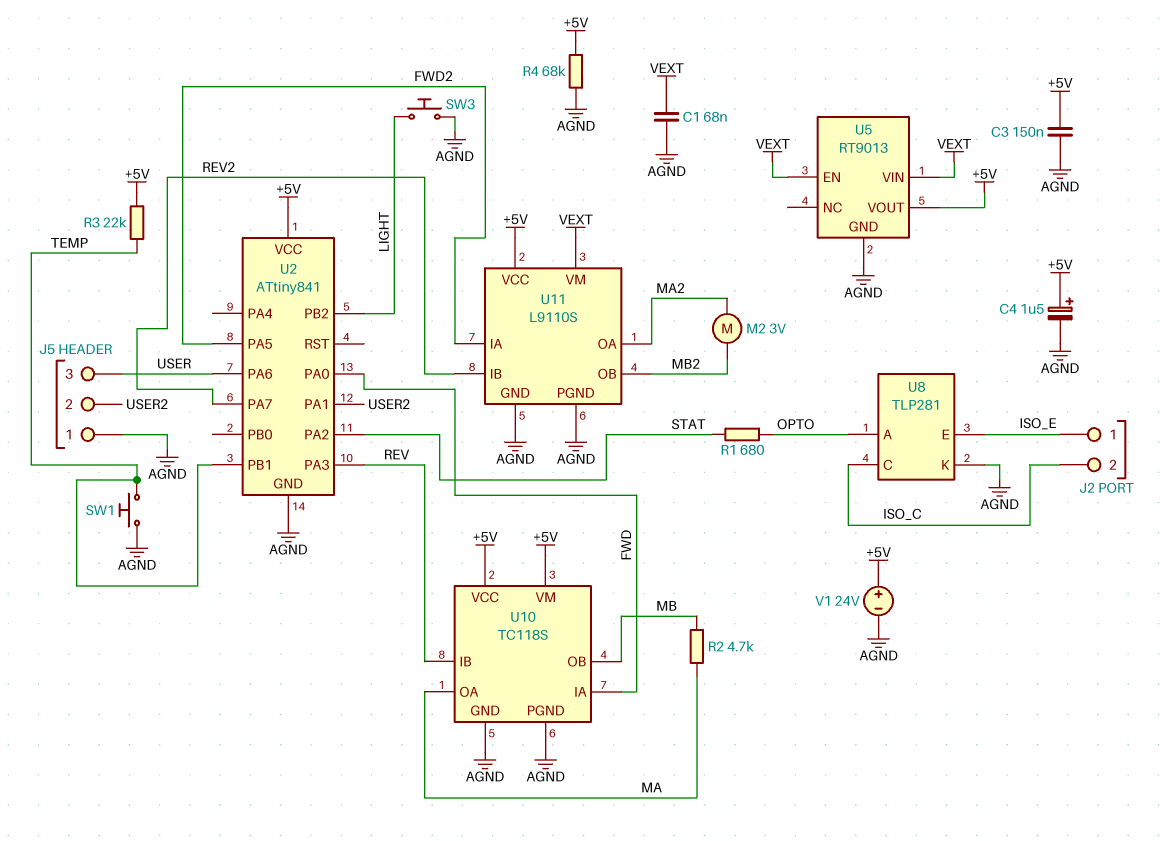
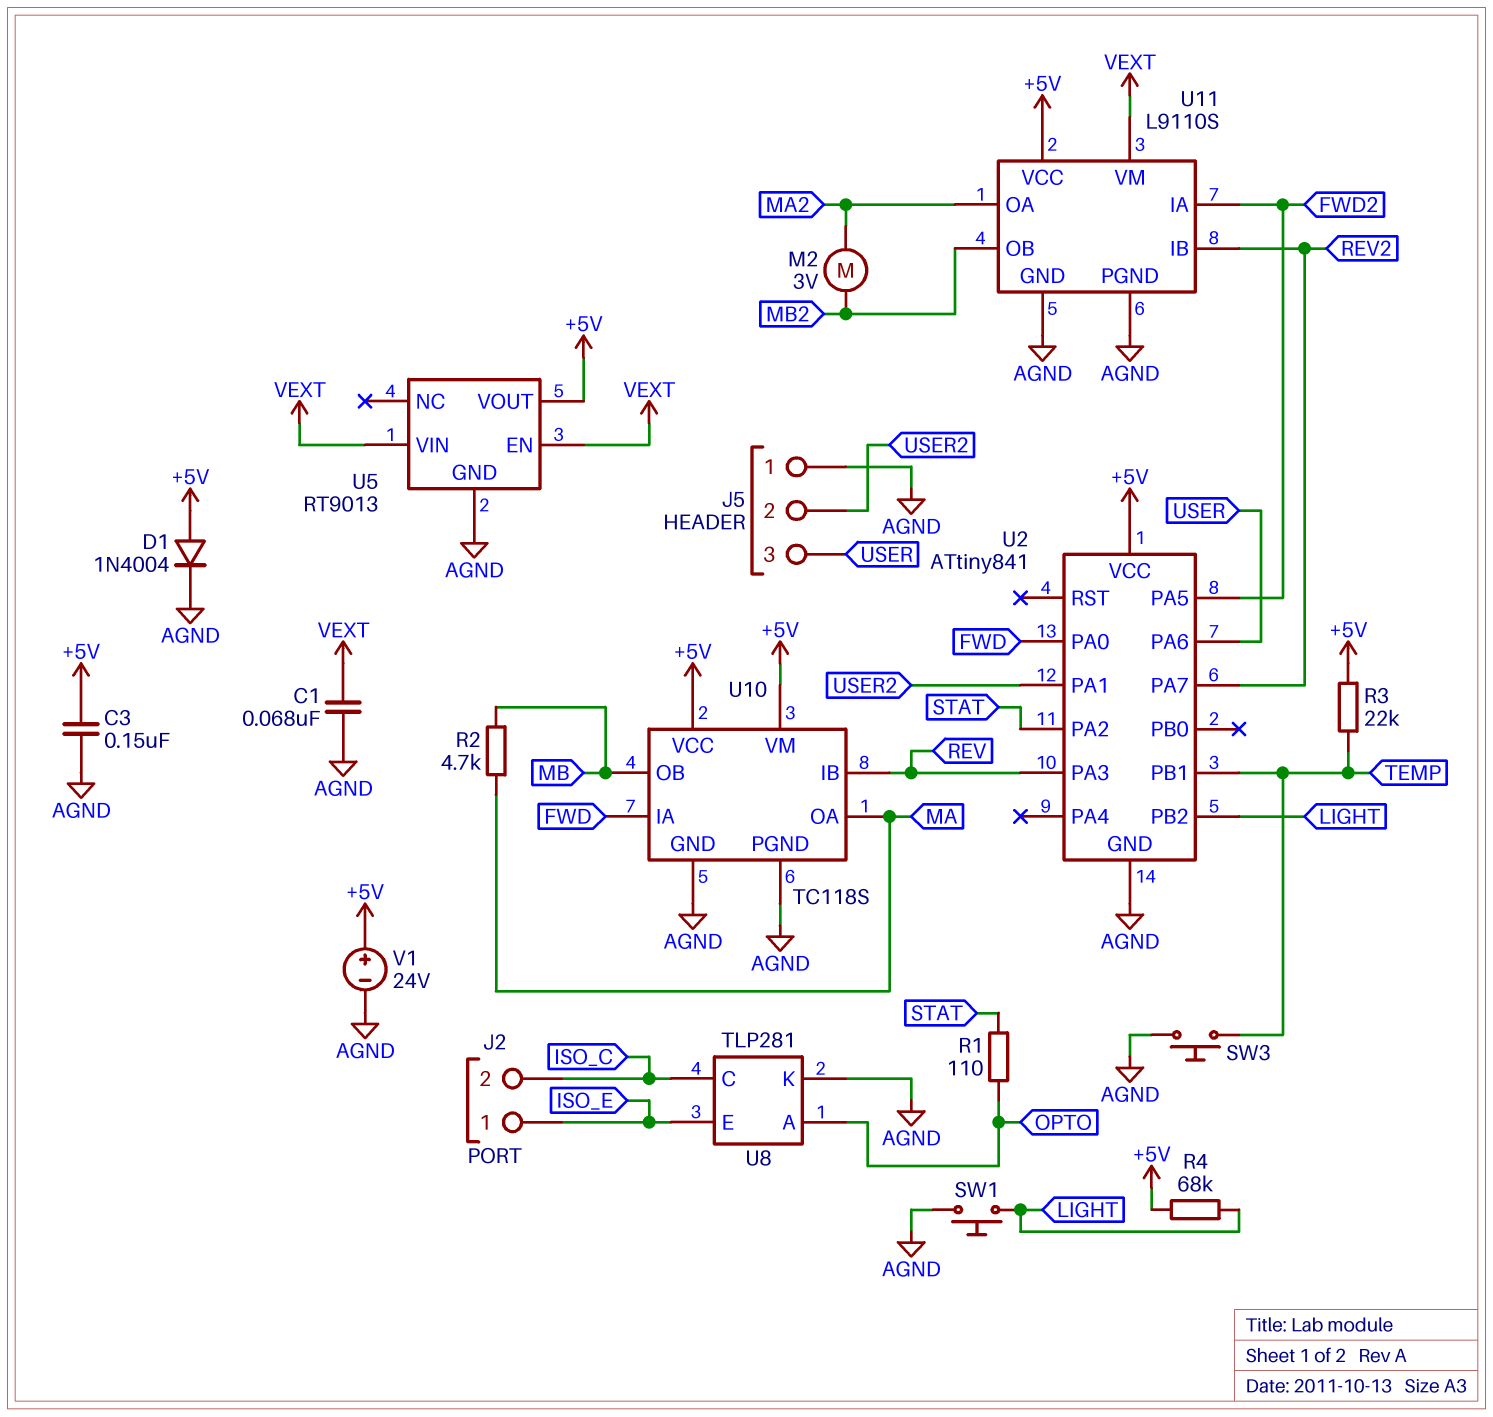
C4: 1.5uF (plus +5V, minus AGND) -> none
D1: none -> diode 1N4004 (A +5V, K AGND)
R1: 680 (OPTO, STAT) -> 110 (OPTO, STAT)
R4: 68k (+5V, AGND) -> 68k (+5V, LIGHT)
SW1: button (AGND, TEMP) -> button (AGND, LIGHT)
SW3: button (AGND, LIGHT) -> button (AGND, TEMP)

